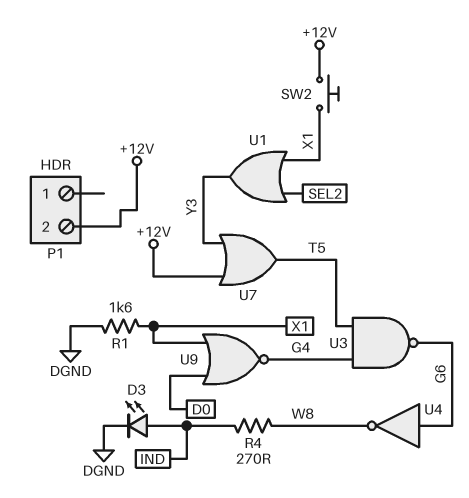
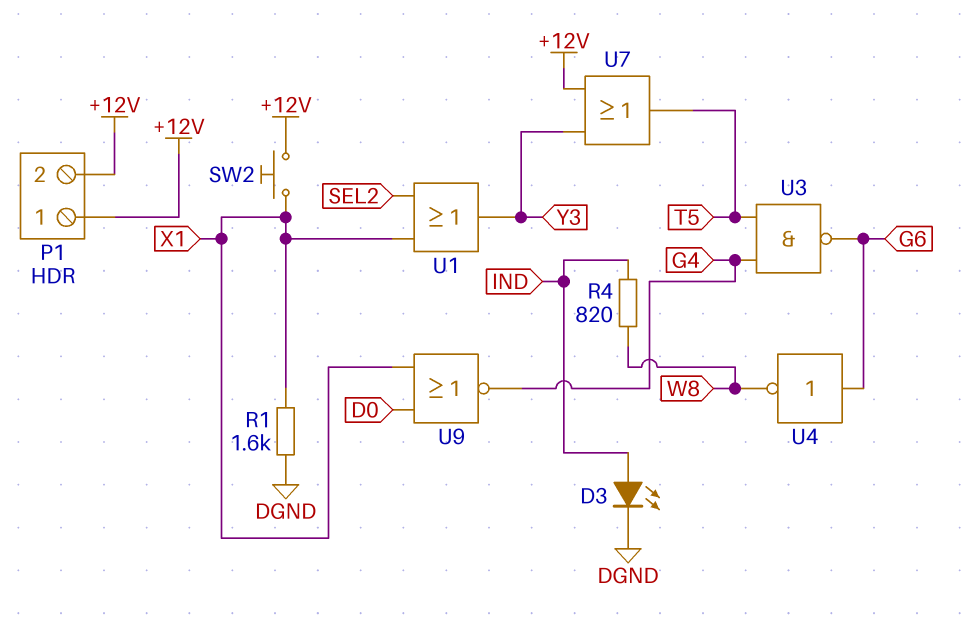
P1 pin 1: none -> +12V
R4: 270 (IND, W8) -> 820 (IND, W8)

